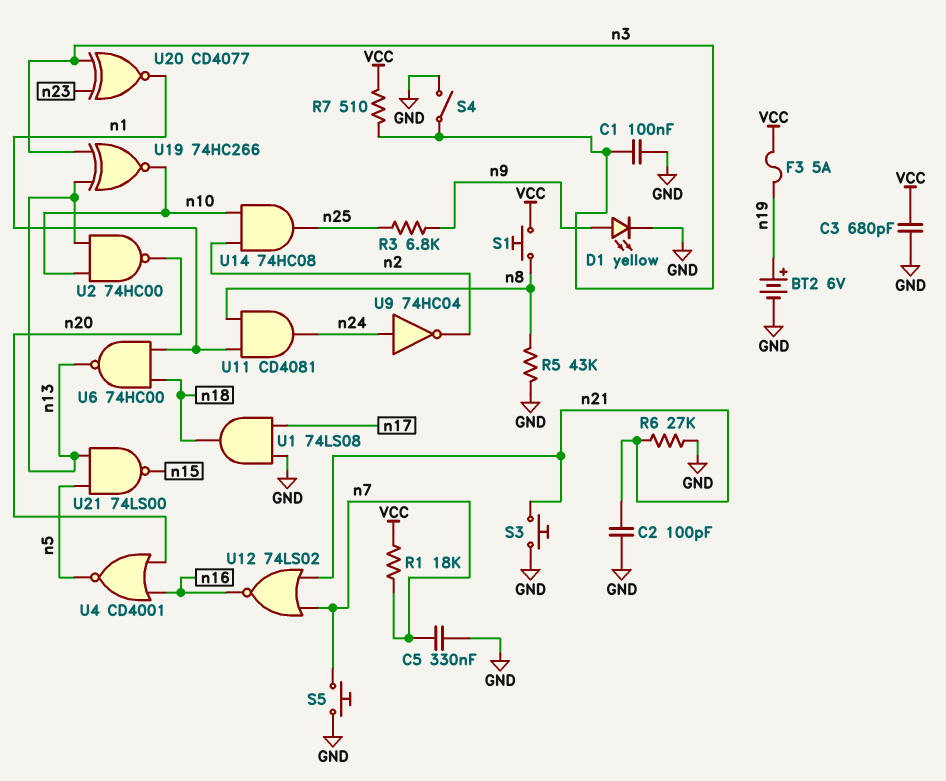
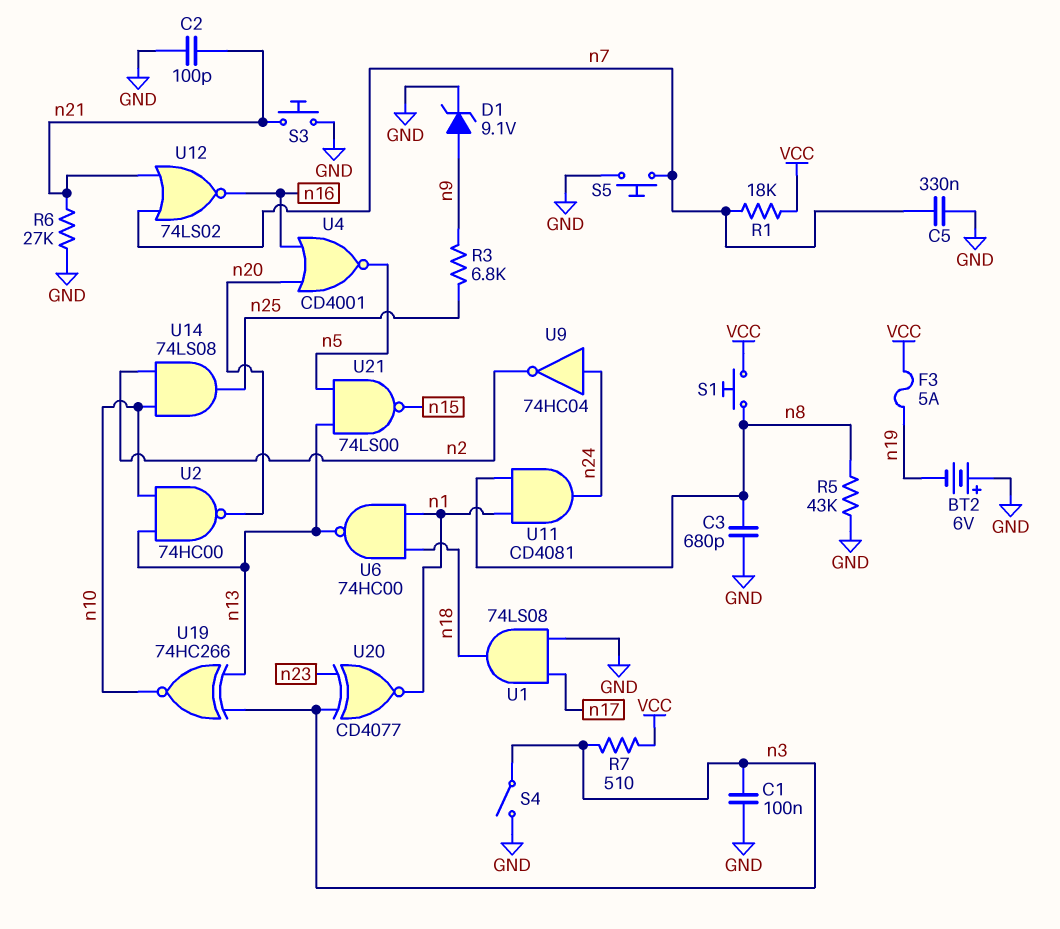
BT2: 6V (plus n19, minus GND) -> 6V (plus GND, minus n19)
C3: 680pF (GND, VCC) -> 680pF (GND, n8)
D1: LED yellow (A n9, K GND) -> zener 9.1V (A n9, K GND)
U14: AND 74HC08 (in n2, in n10, out n25) -> AND 74LS08 (in n2, in n10, out n25)

